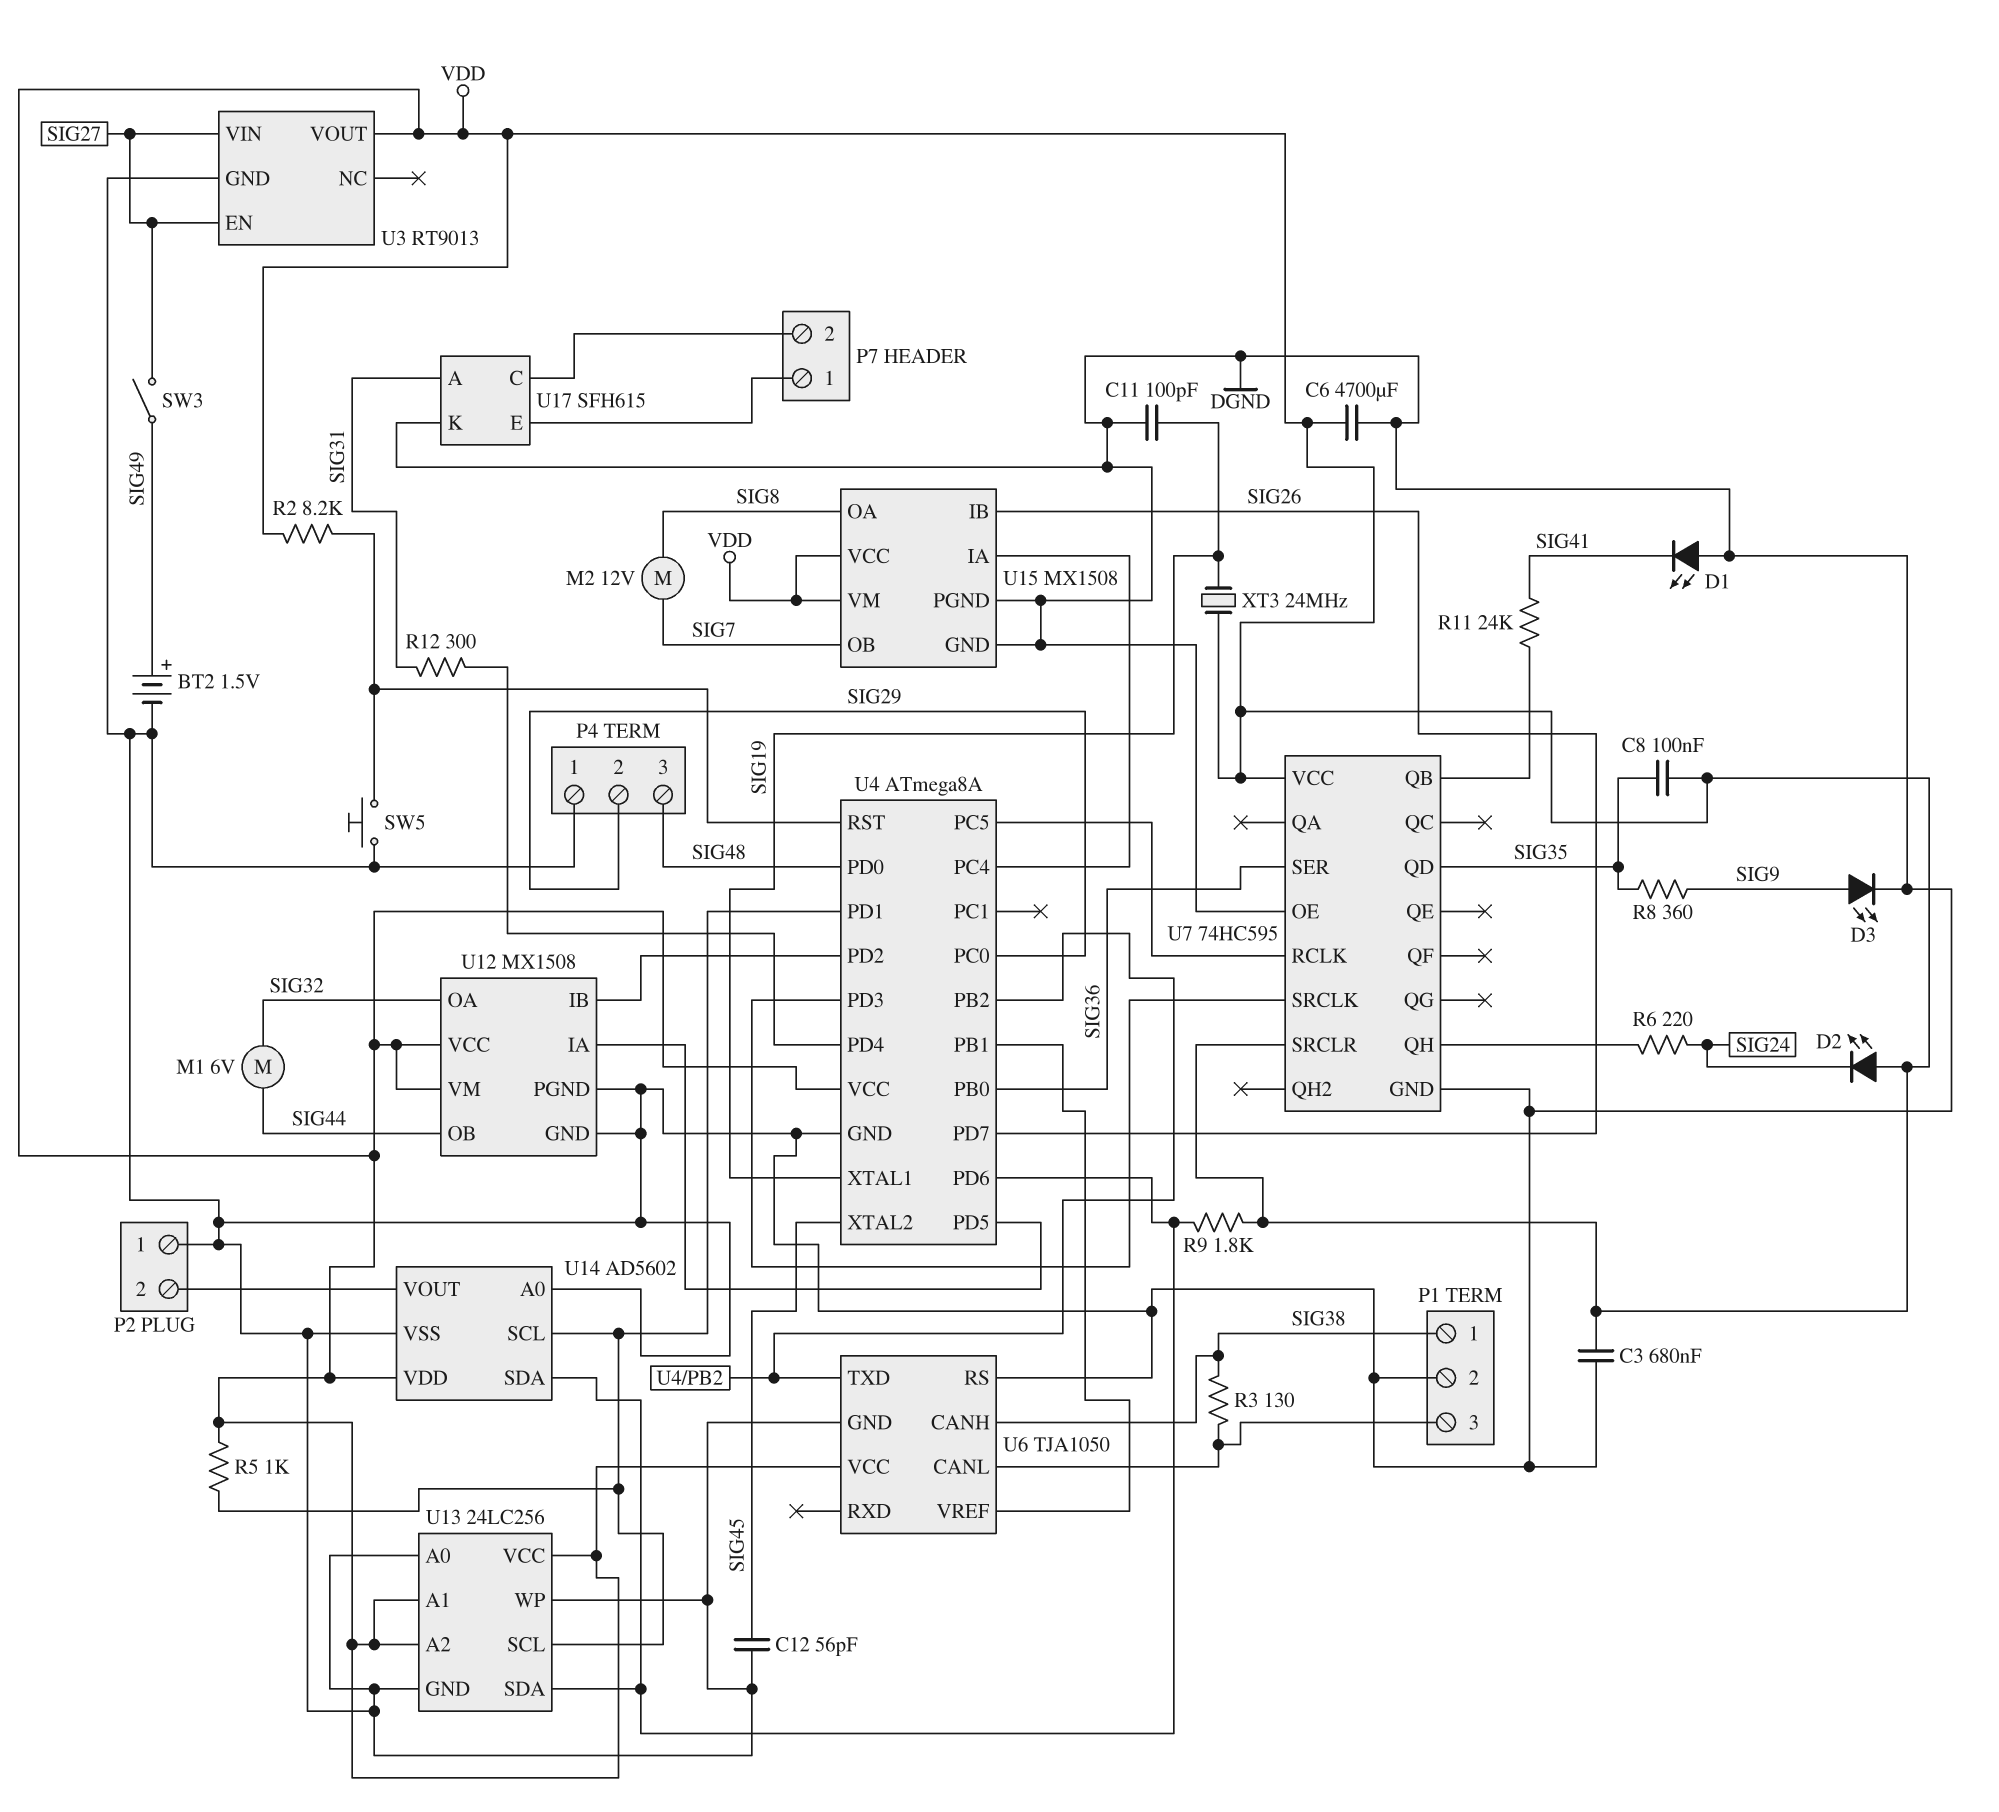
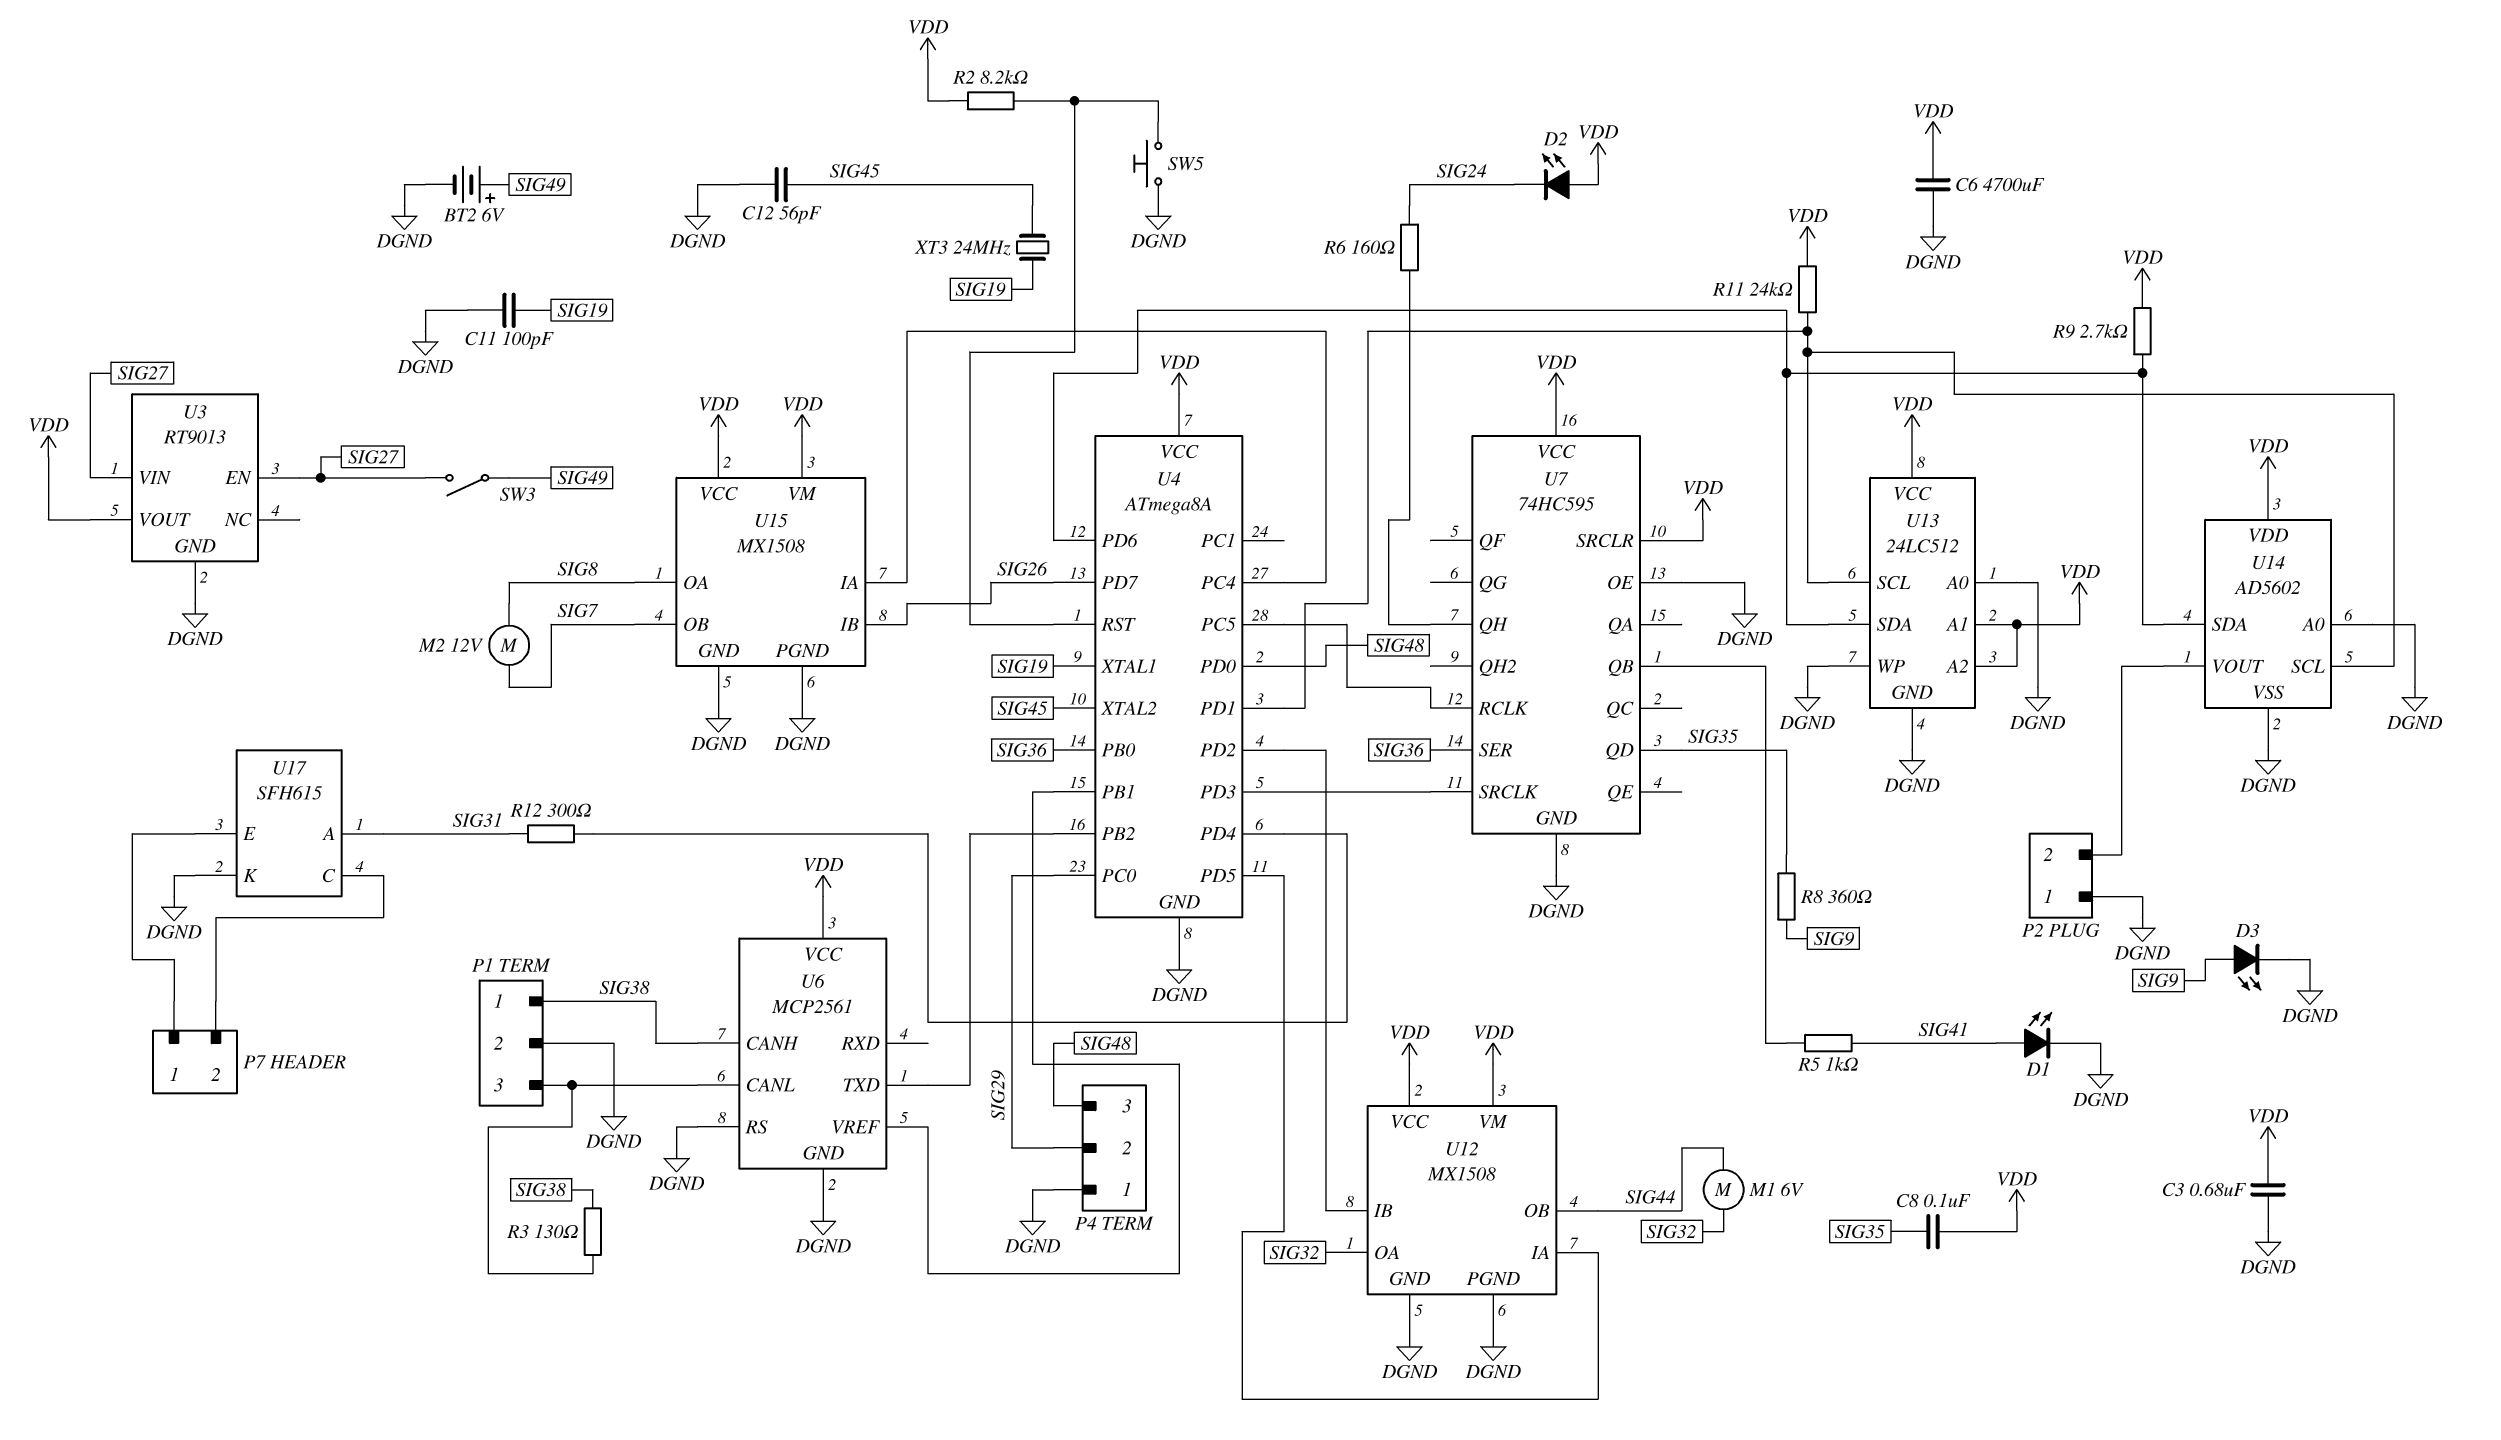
BT2: 1.5V (plus SIG49, minus DGND) -> 6V (plus SIG49, minus DGND)
D1: LED (A DGND, K SIG41) -> LED (A SIG41, K DGND)
R5: 1k (U4/PD1, VDD) -> 1k (SIG41, U7/QB)
R6: 220 (SIG24, U7/QH) -> 160 (SIG24, U7/QH)
R9: 1.8k (U4/PD6, VDD) -> 2.7k (U4/PD6, VDD)
R11: 24k (SIG41, U7/QB) -> 24k (U4/PD1, VDD)
U6: TJA1050 -> MCP2561
U13: 24LC256 -> 24LC512
XT3: 24MHz (SIG19, VDD) -> 24MHz (SIG19, SIG45)

